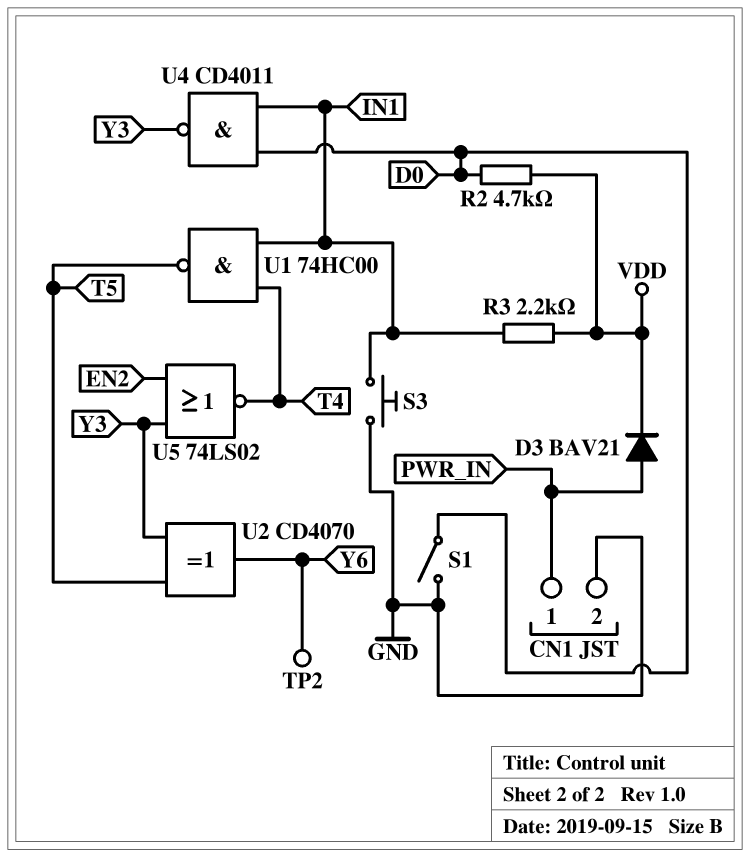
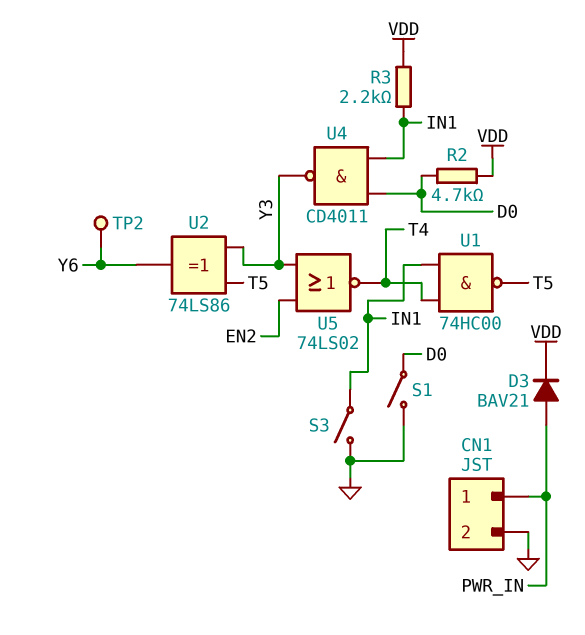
S3: button (GND, IN1) -> switch (GND, IN1)
U2: XOR CD4070 (in T5, in Y3, out Y6) -> XOR 74LS86 (in T5, in Y3, out Y6)

